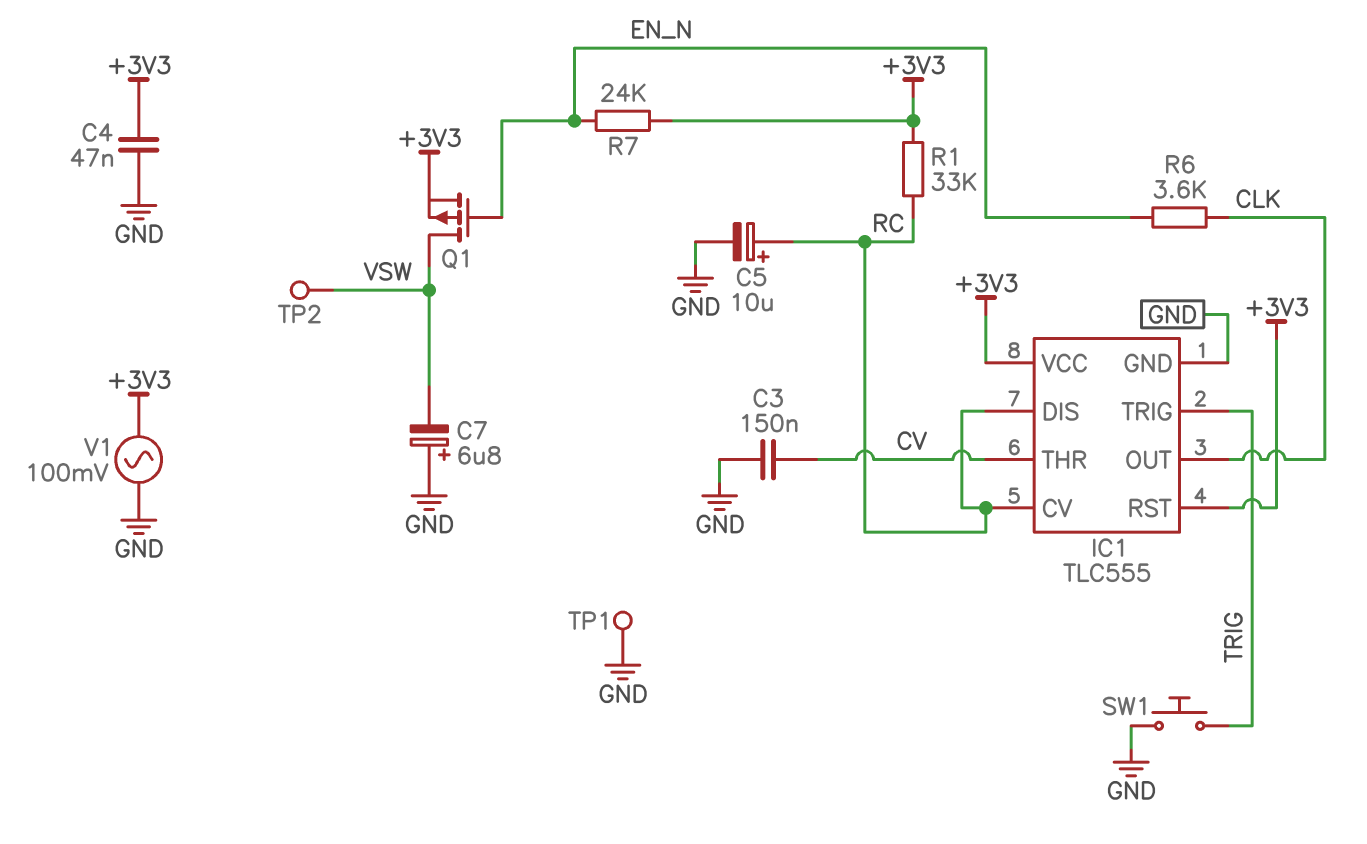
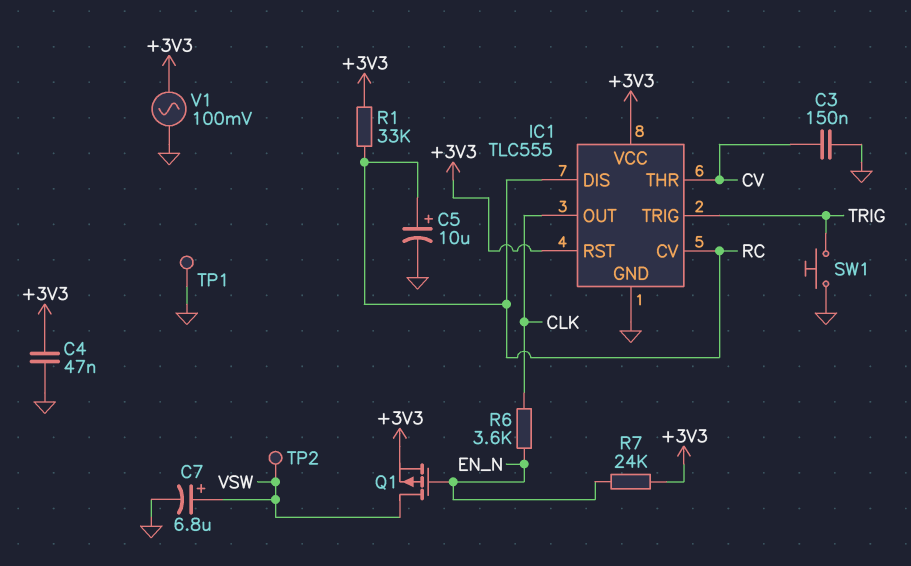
C7: 6.8uF (plus GND, minus VSW) -> 6.8uF (plus VSW, minus GND)

